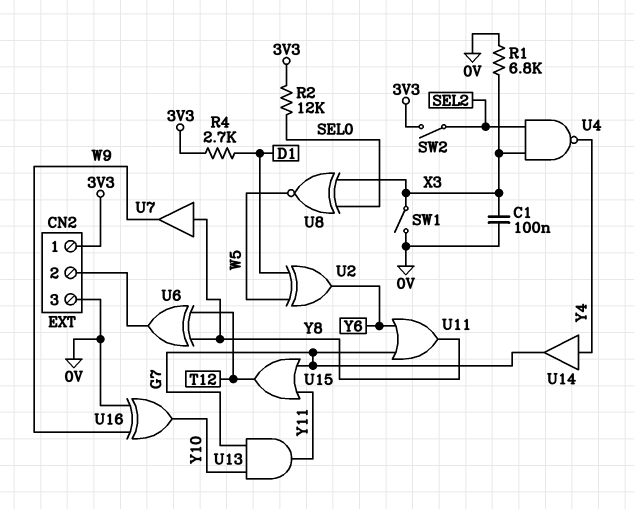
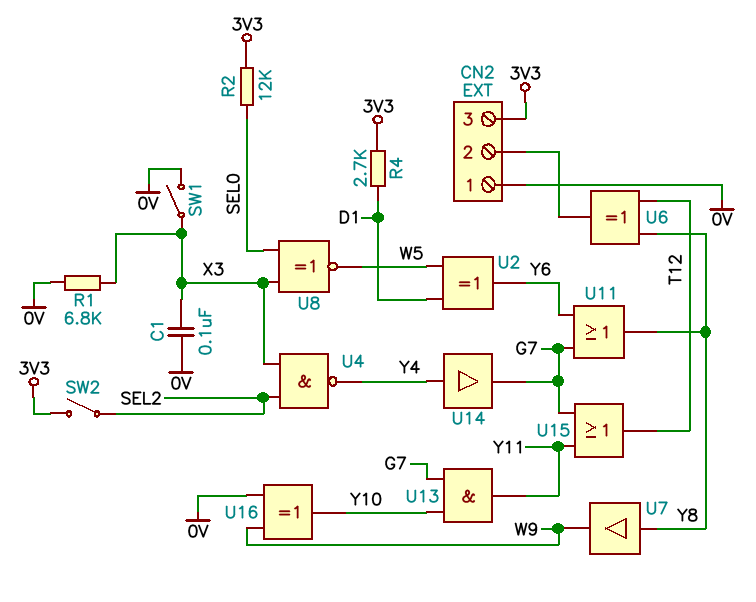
CN2 pin 1: 3V3 -> 0V
CN2 pin 3: 0V -> 3V3

